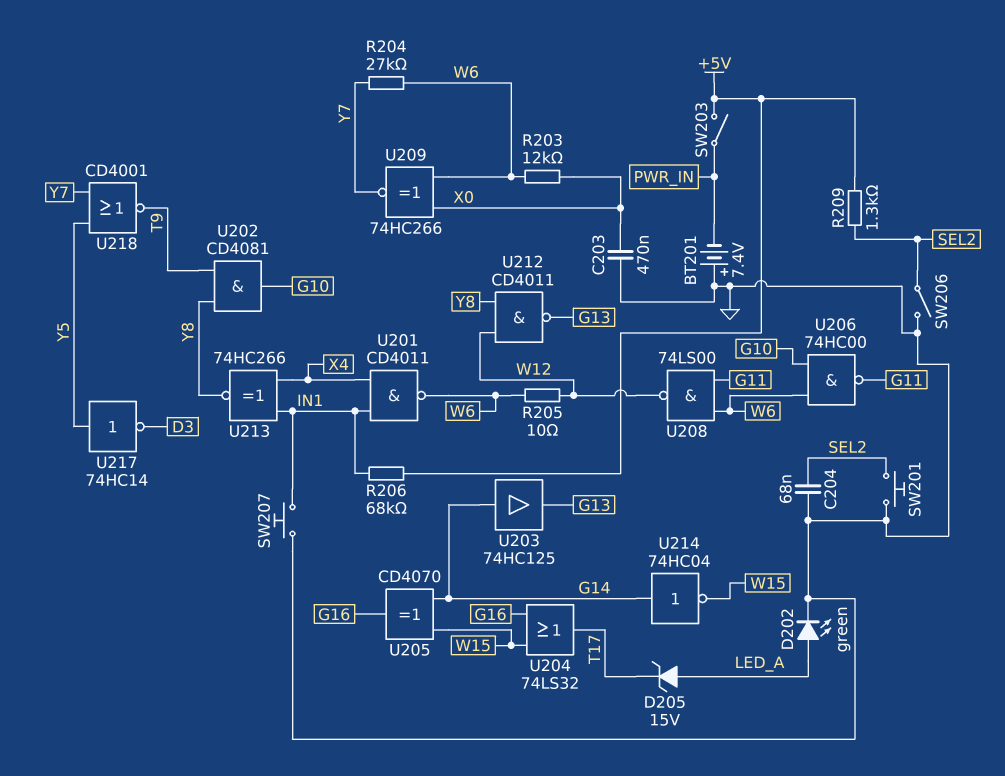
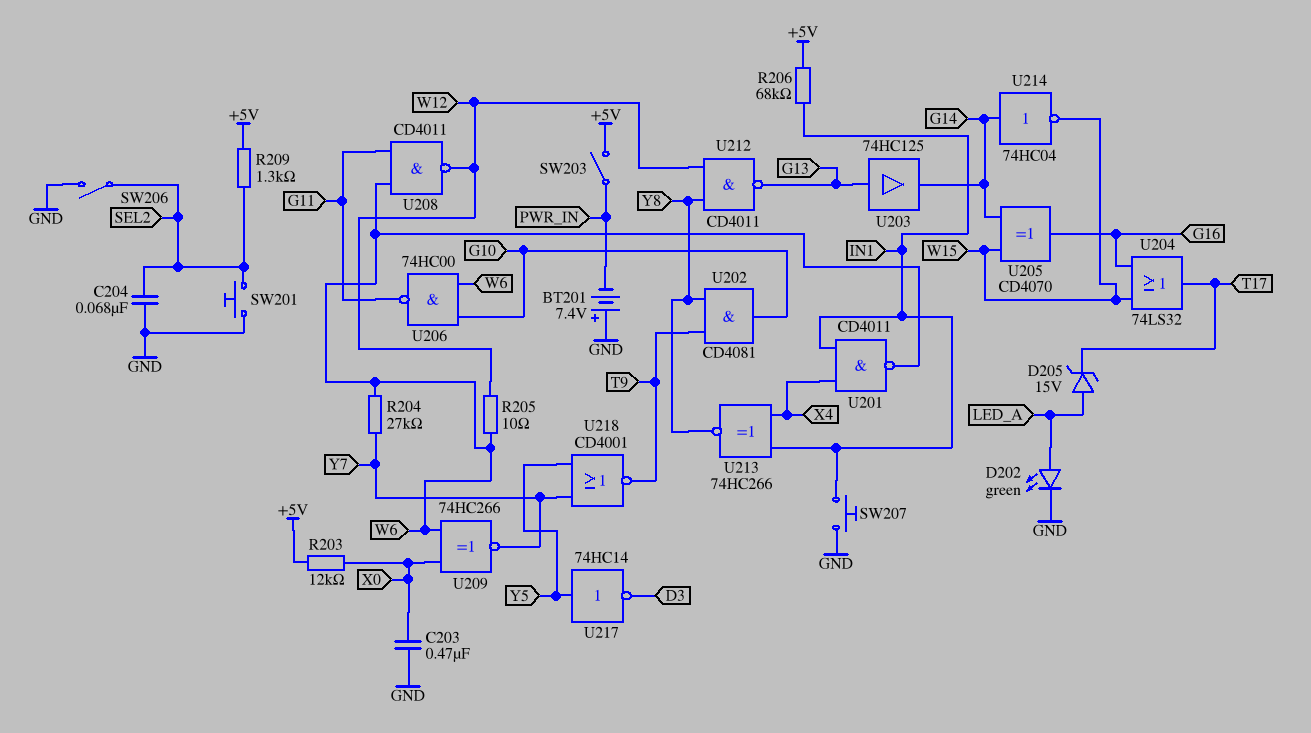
R203: 12k (W6, X0) -> 12k (+5V, X0)
U203: buffer 74HC125 (in G14, out G13) -> buffer 74HC125 (in G13, out G14)
U208: NAND 74LS00 (in G11, in W6, out W12) -> NAND CD4011 (in G11, in W6, out W12)

